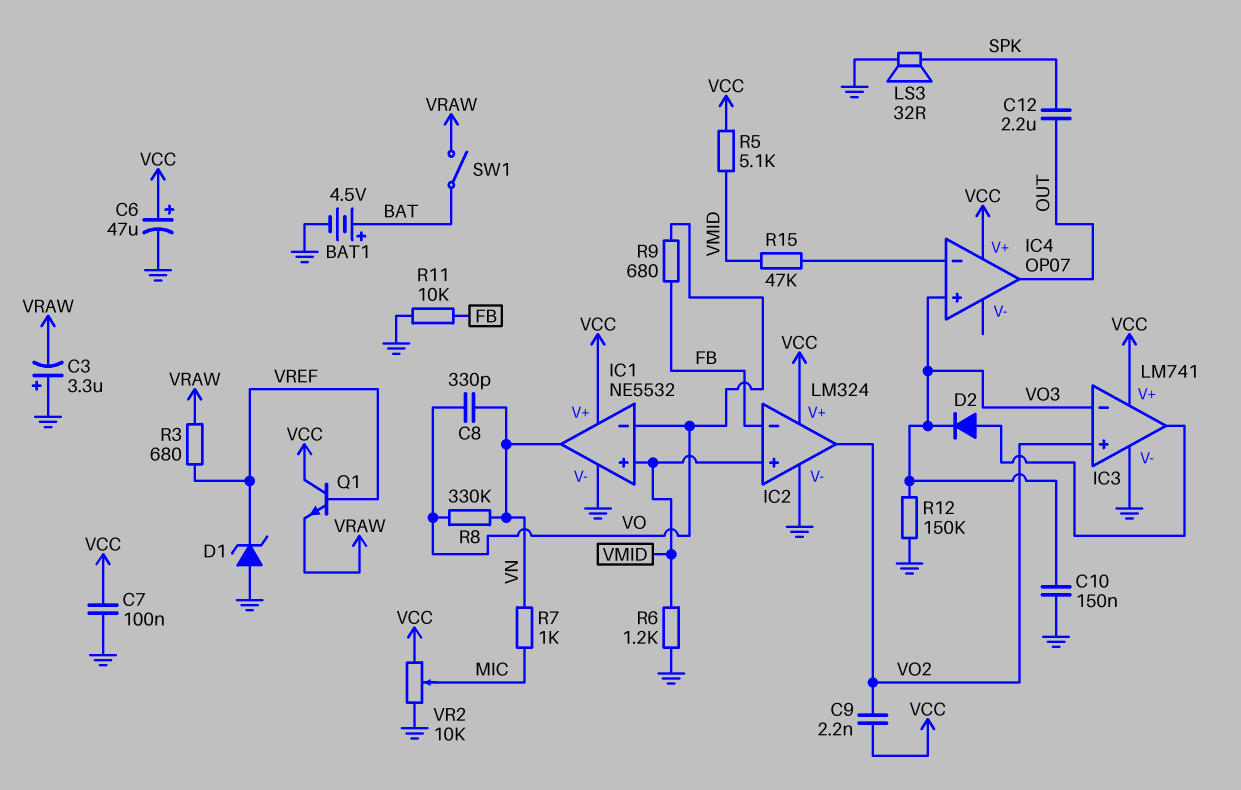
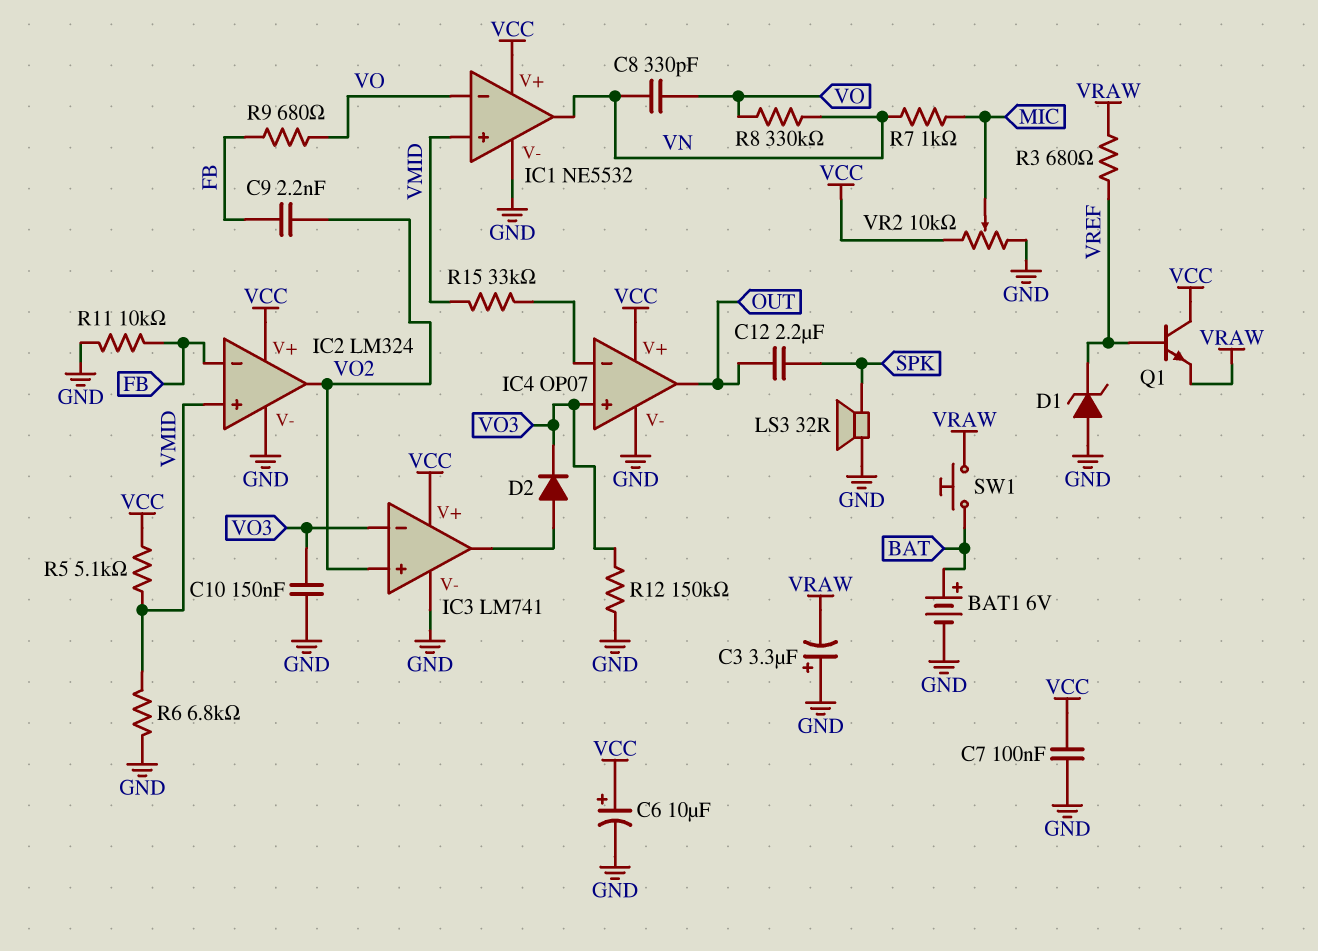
BAT1: 4.5V (plus BAT, minus GND) -> 6V (plus BAT, minus GND)
C6: 47uF (plus VCC, minus GND) -> 10uF (plus VCC, minus GND)
C9: 2.2nF (VCC, VO2) -> 2.2nF (FB, VO2)
IC4 pin V-: none -> GND
R6: 1.2k (GND, VMID) -> 6.8k (GND, VMID)
R15: 47k (IC4/in-, VMID) -> 33k (IC4/in-, VMID)
SW1: switch (BAT, VRAW) -> button (BAT, VRAW)

